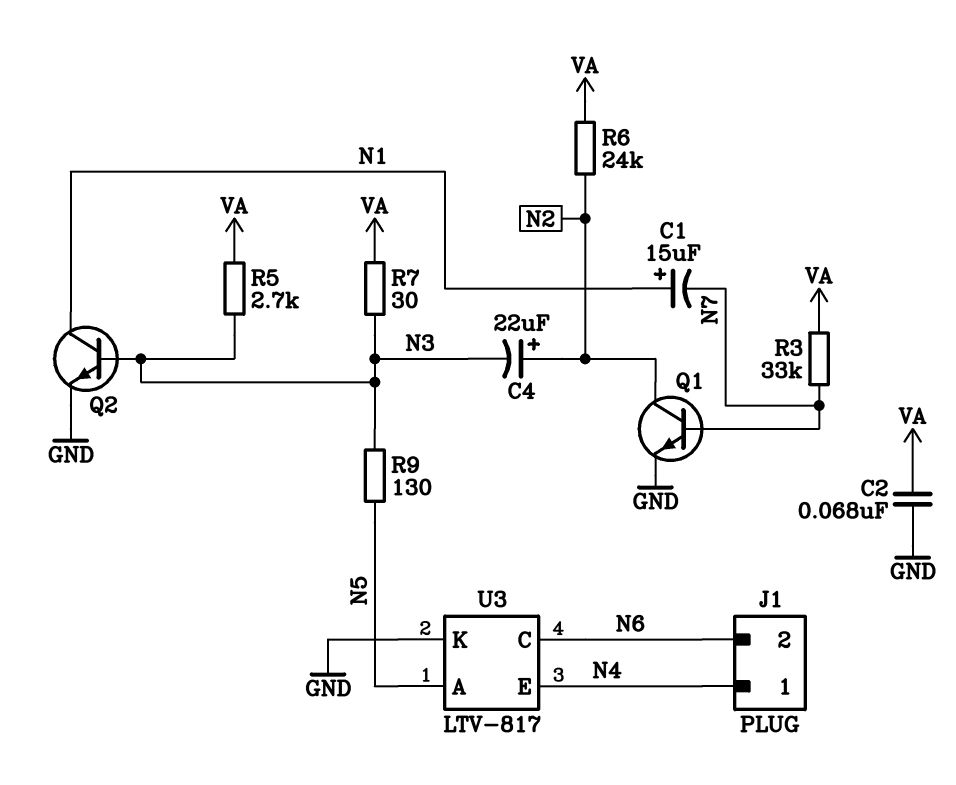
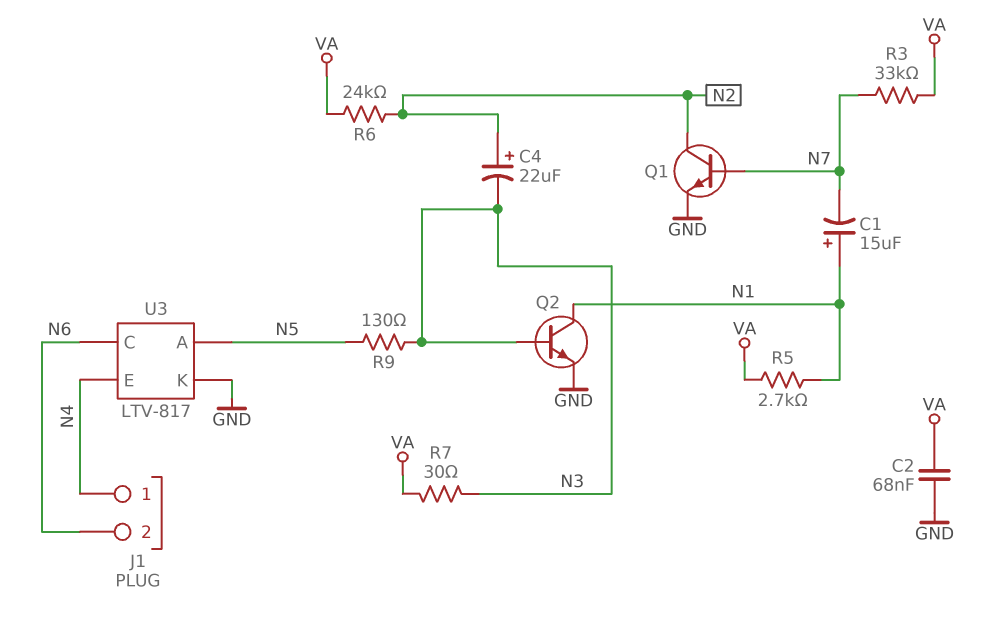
R5: 2.7k (N3, VA) -> 2.7k (N1, VA)

